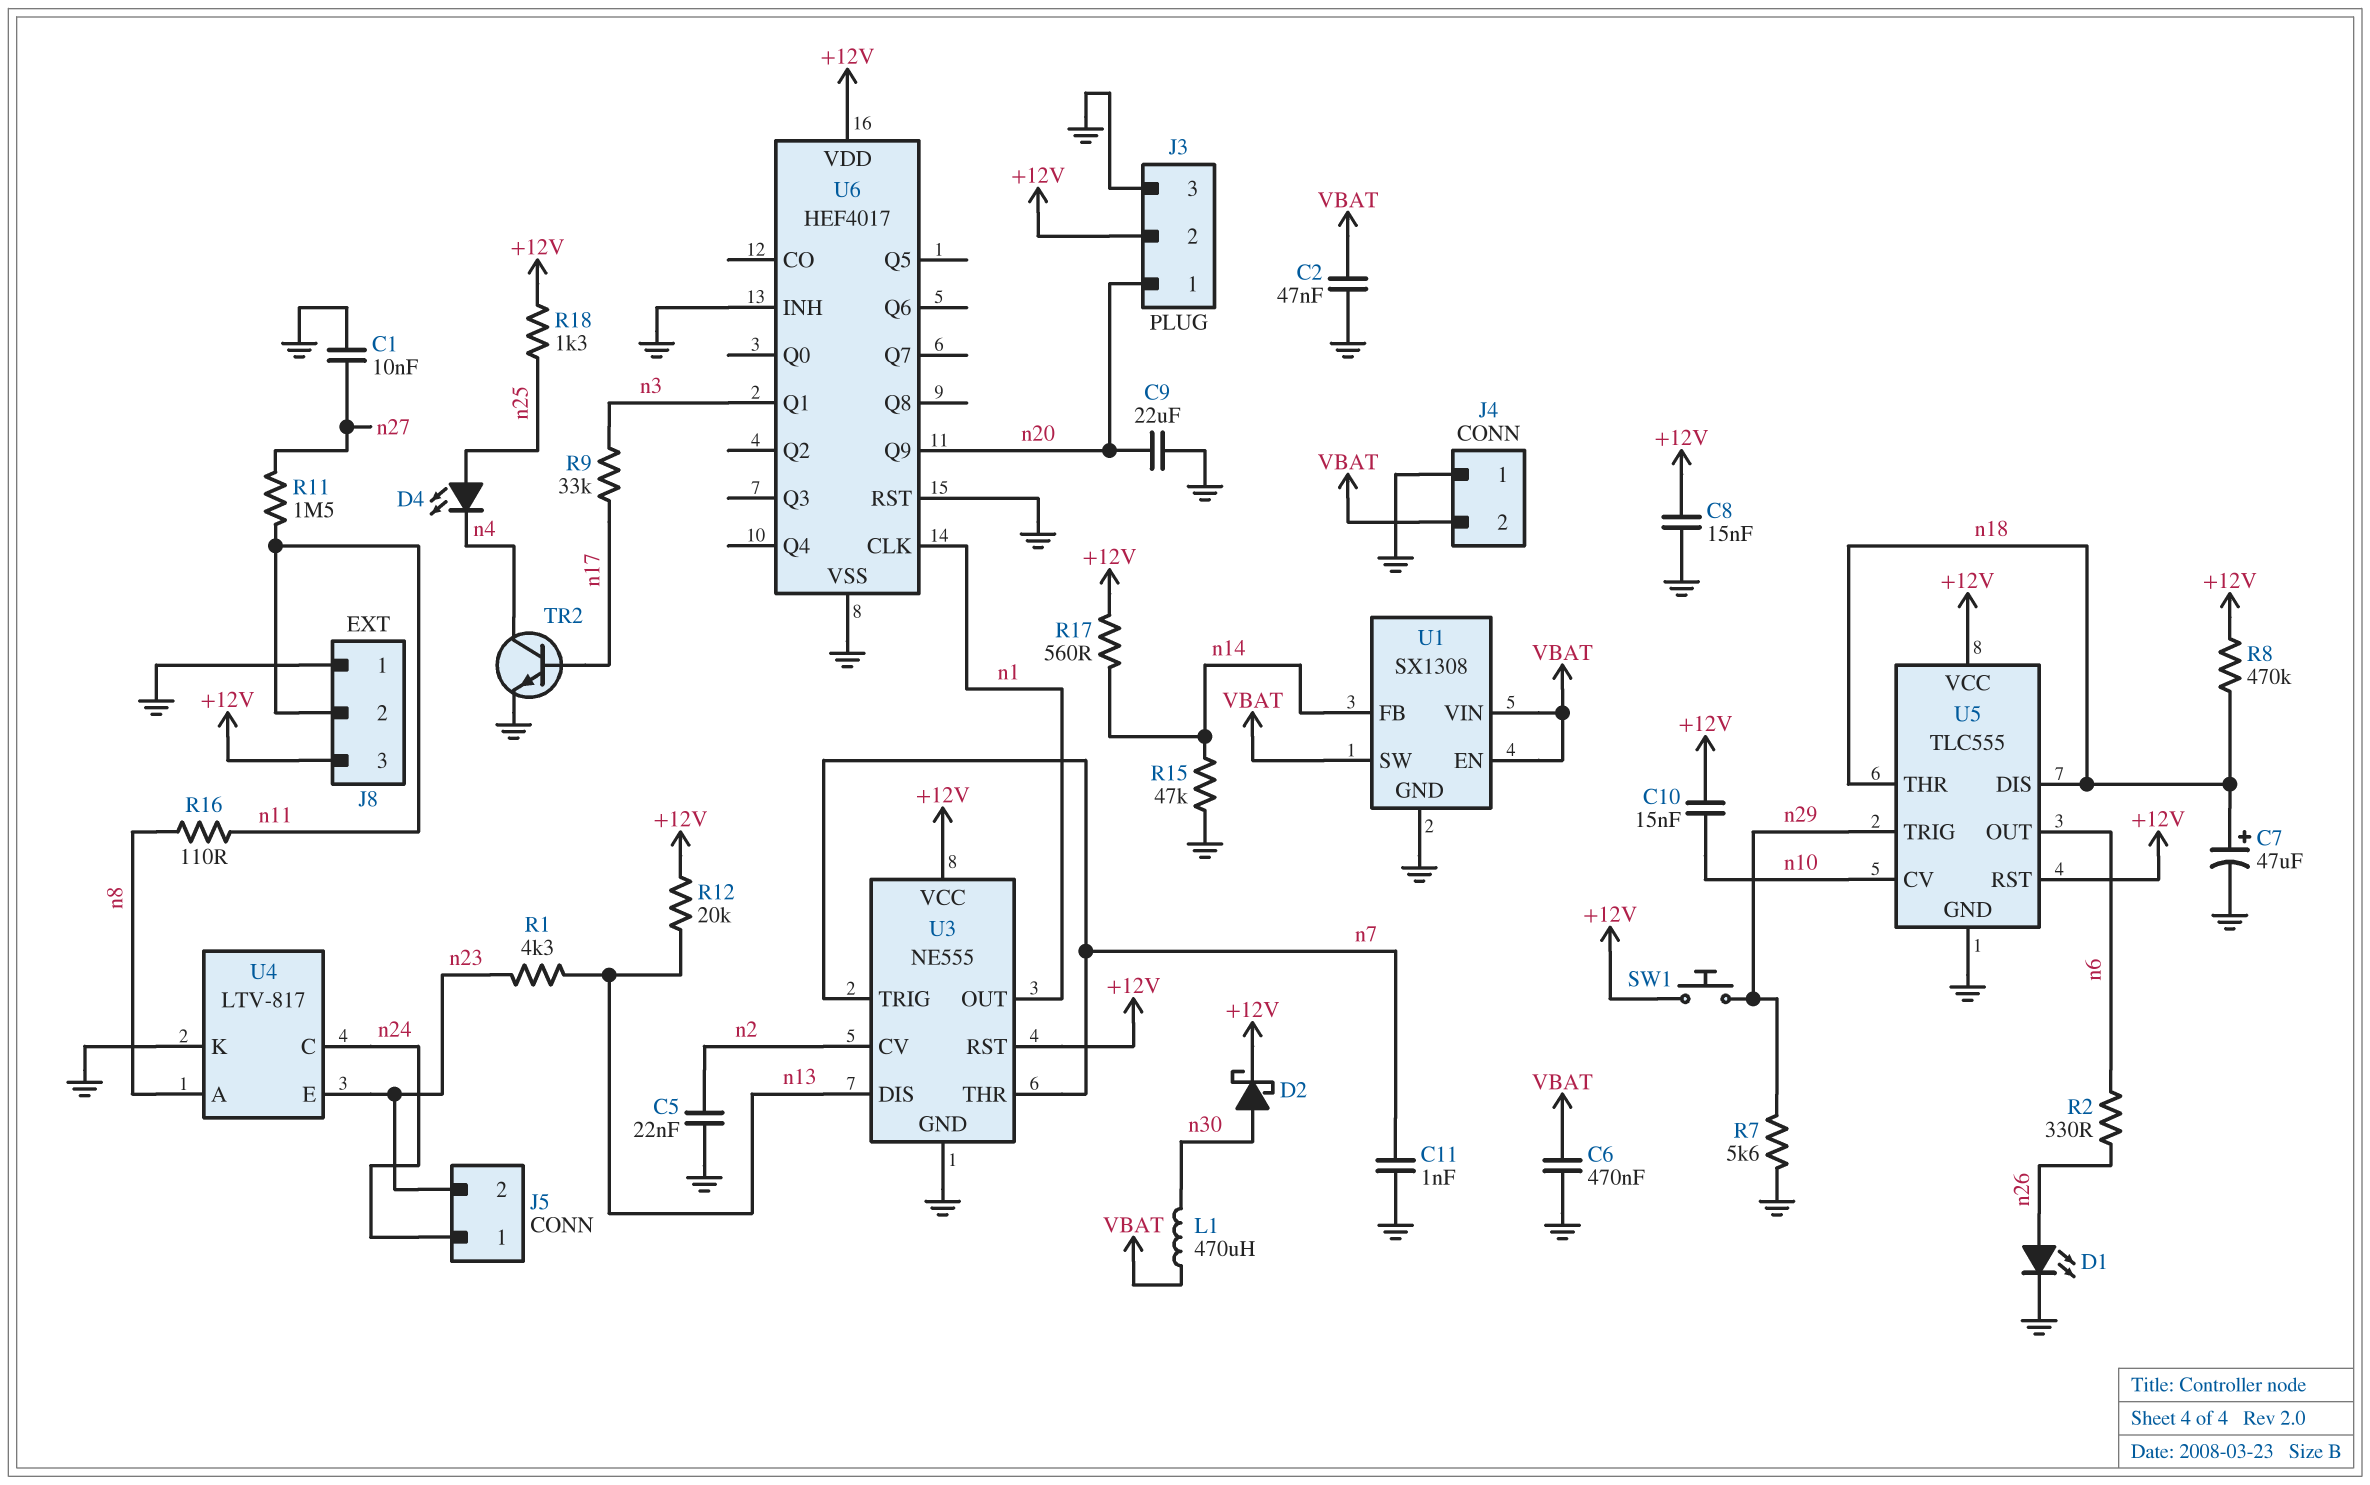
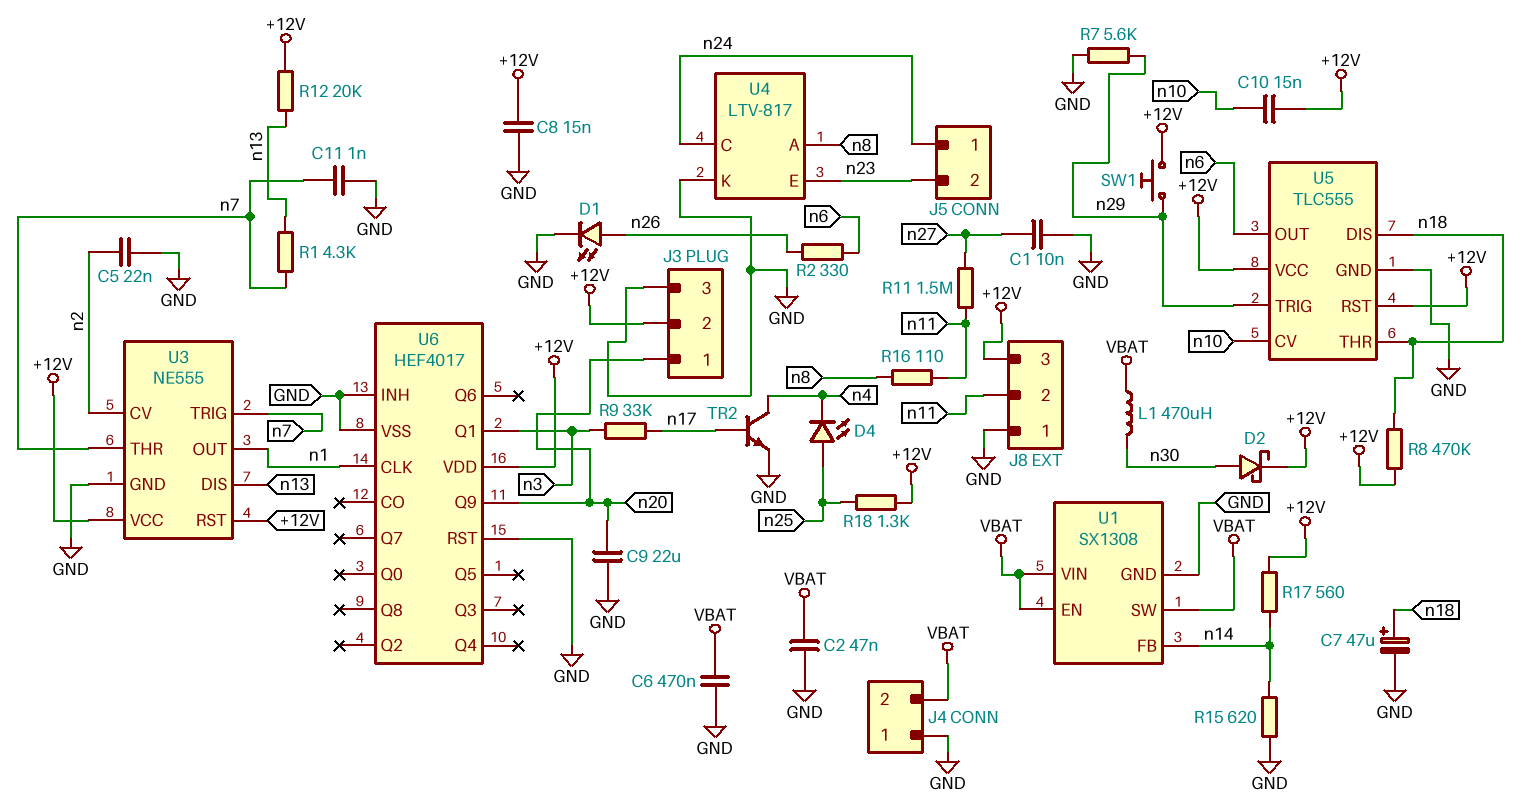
R1: 4.3k (n13, n23) -> 4.3k (n7, n13)
R15: 47k (GND, n14) -> 620 (GND, n14)

